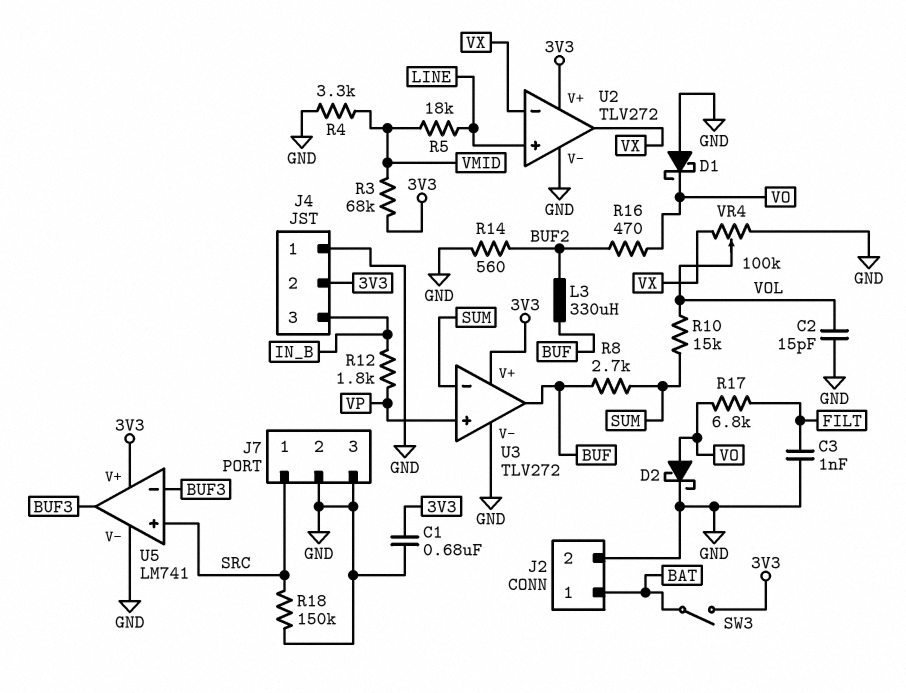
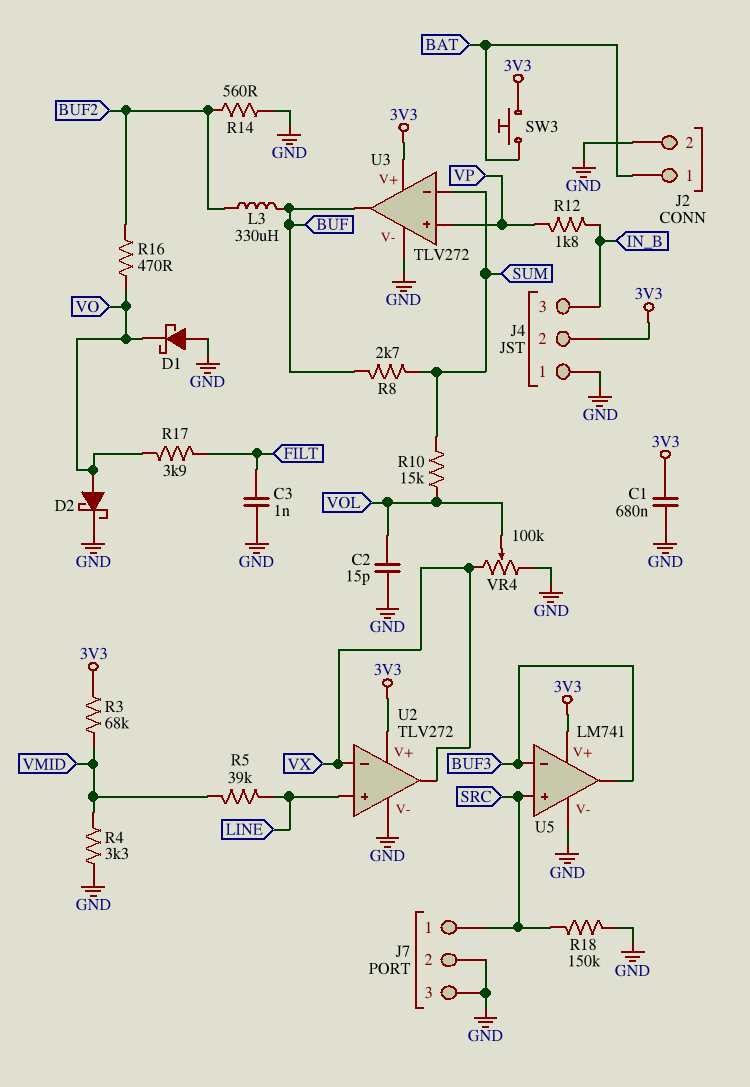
R5: 18k (LINE, VMID) -> 39k (LINE, VMID)
R17: 6.8k (FILT, VO) -> 3.9k (FILT, VO)
SW3: switch (3V3, BAT) -> button (3V3, BAT)

